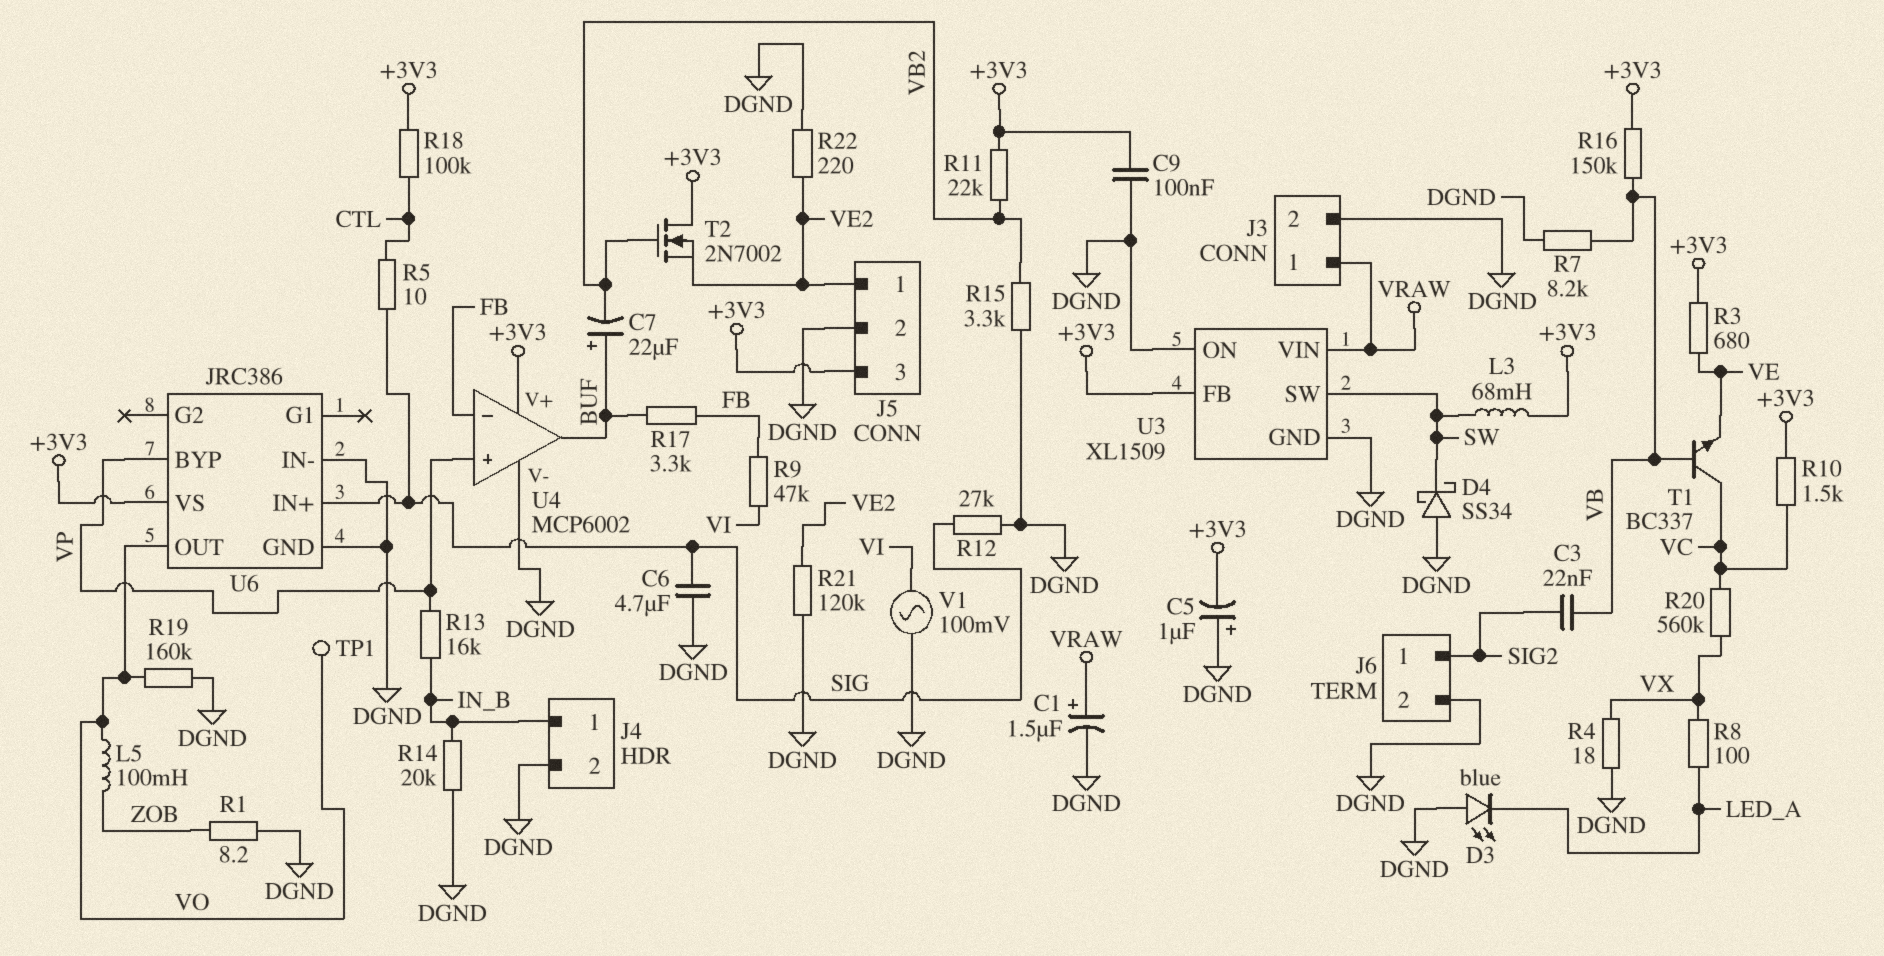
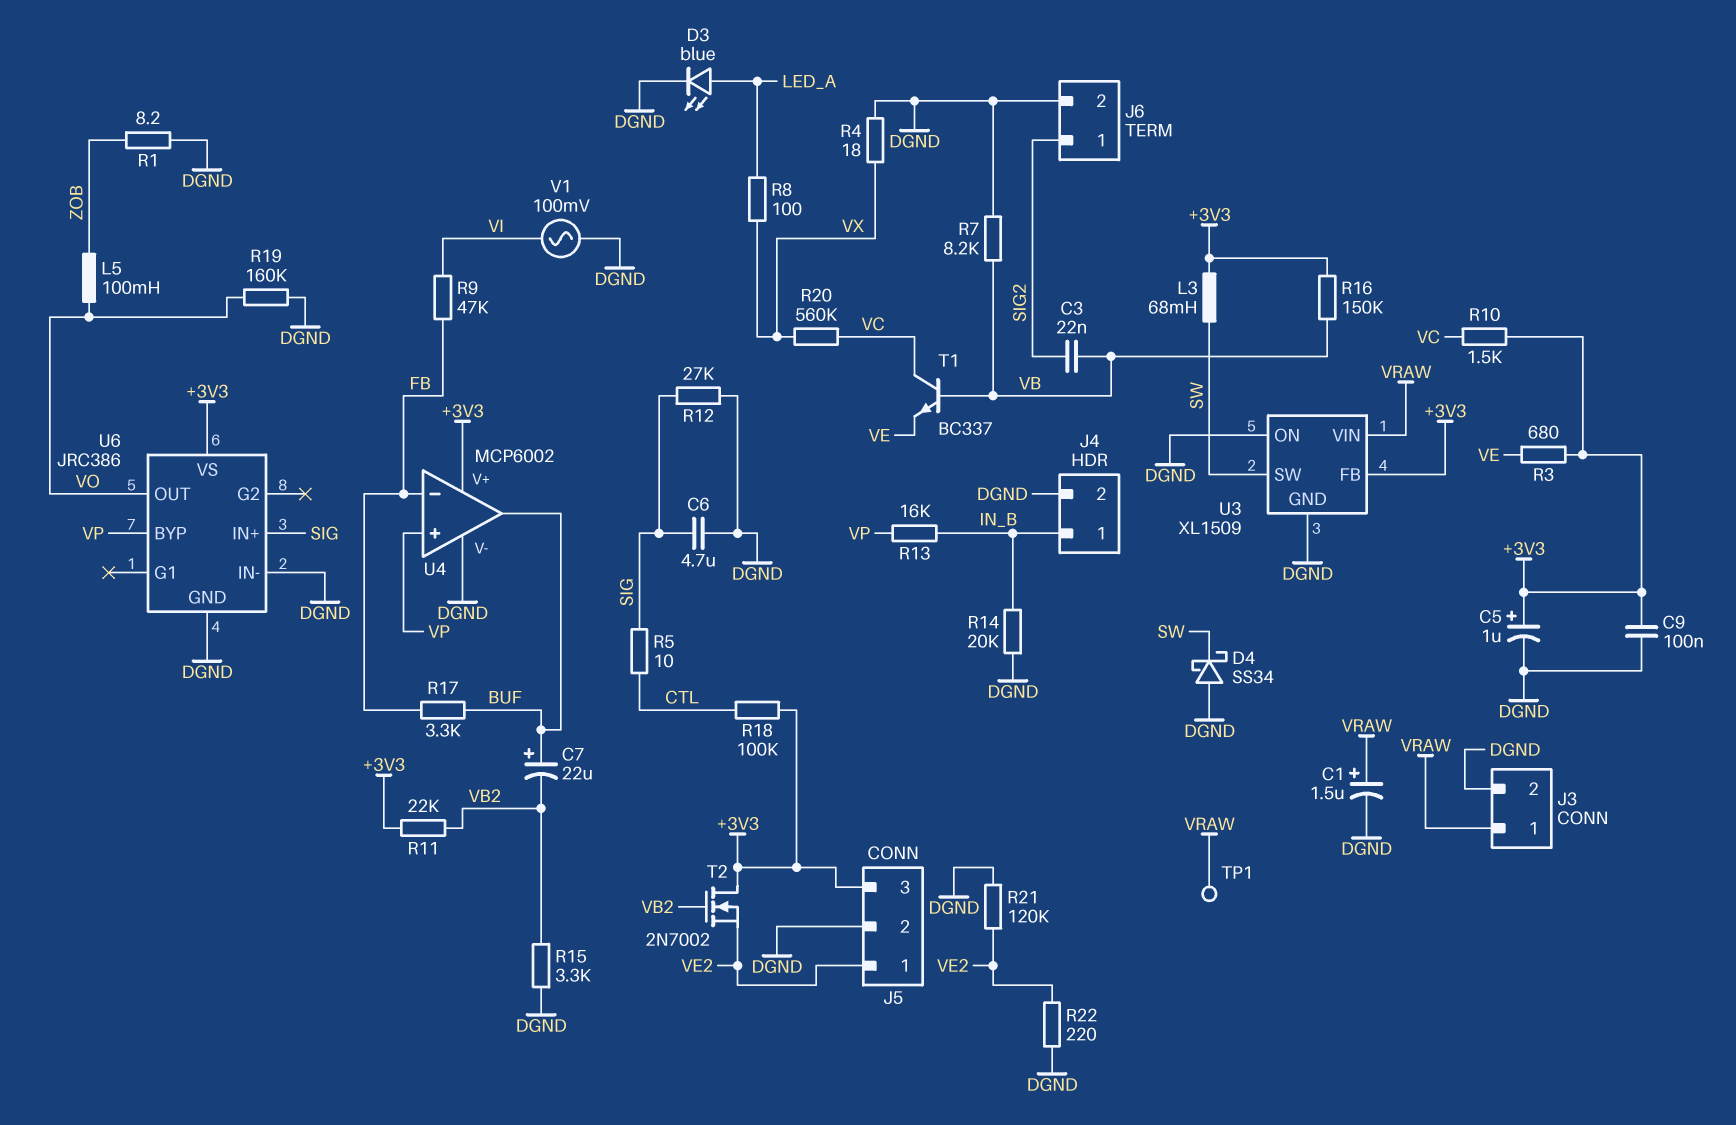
C5: 1uF (plus DGND, minus +3V3) -> 1uF (plus +3V3, minus DGND)
D3: LED blue (A DGND, K LED_A) -> LED blue (A LED_A, K DGND)
TP1: test point (VO) -> test point (VRAW)

